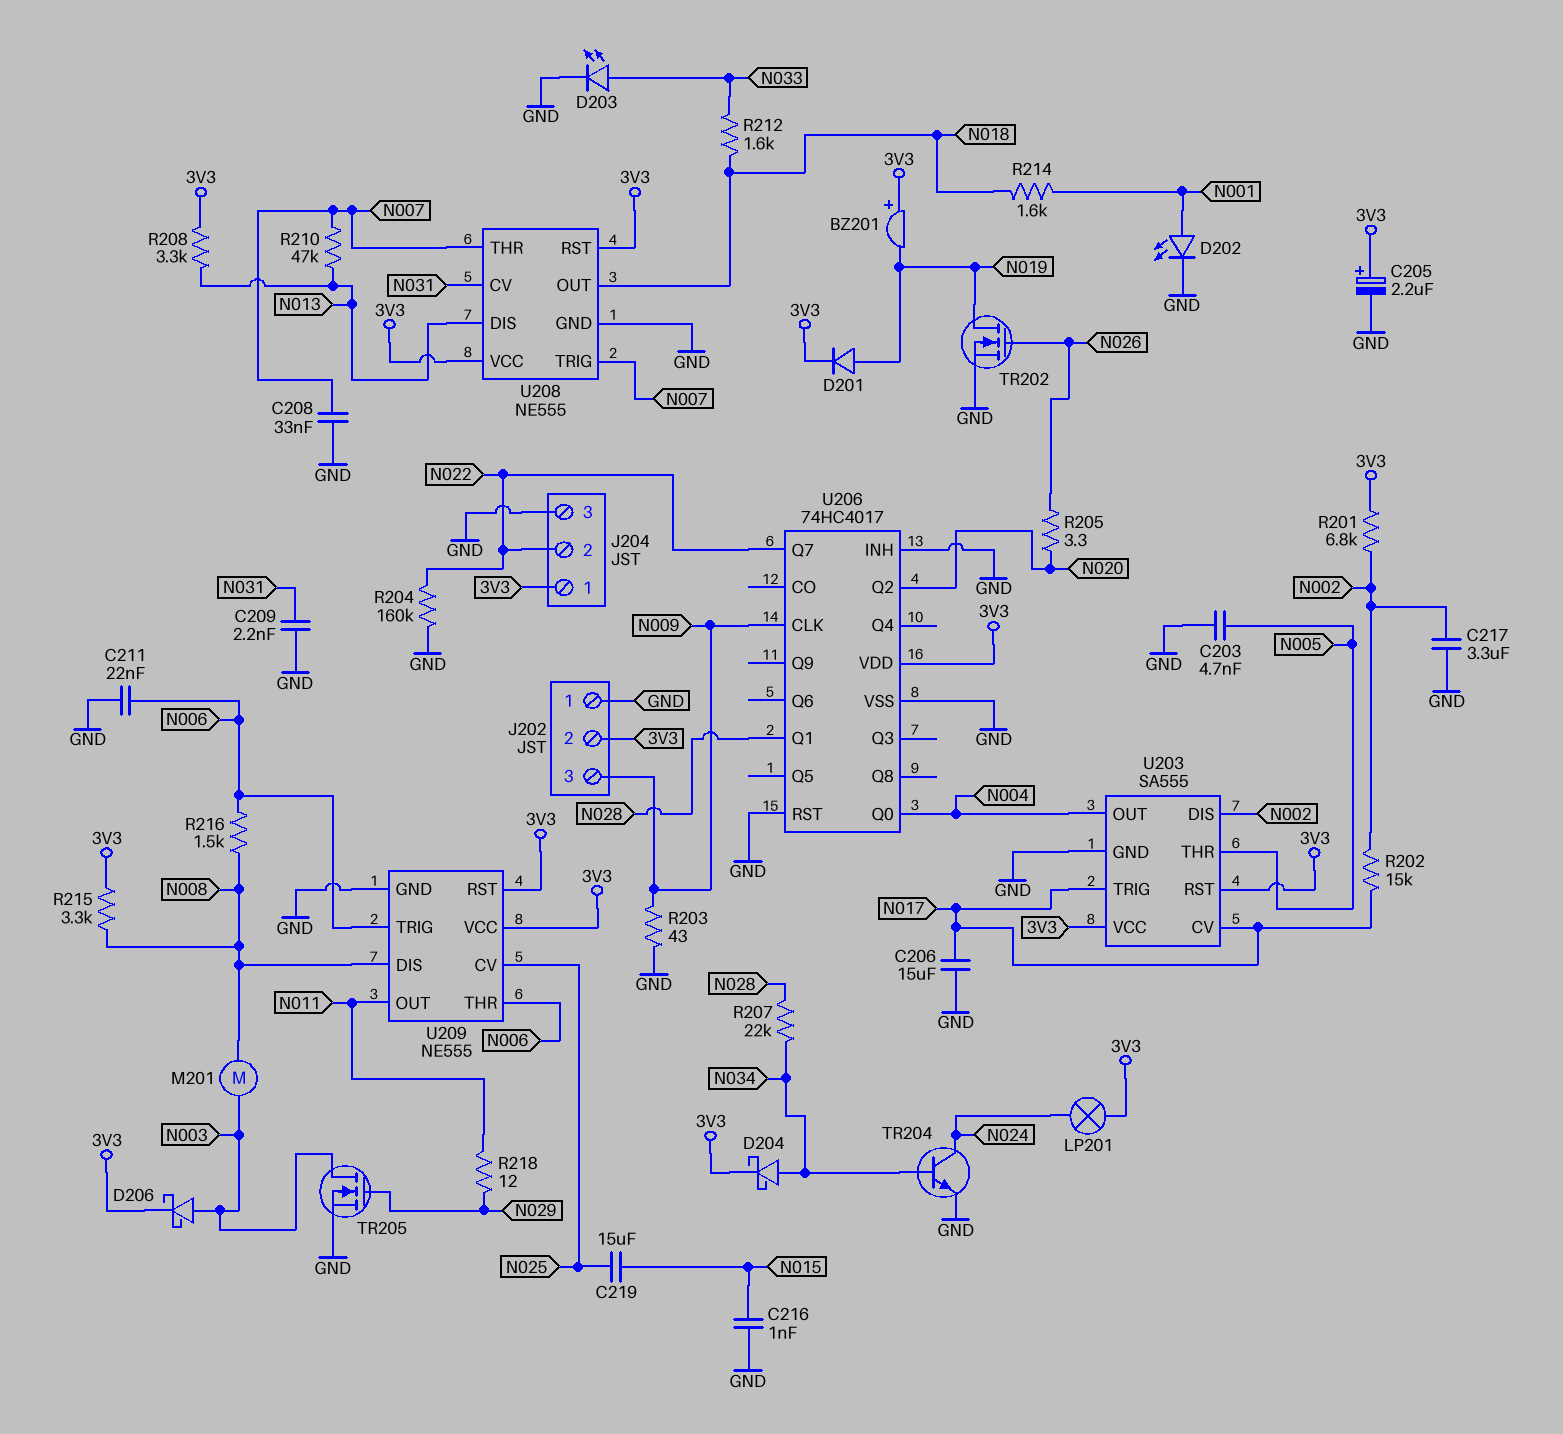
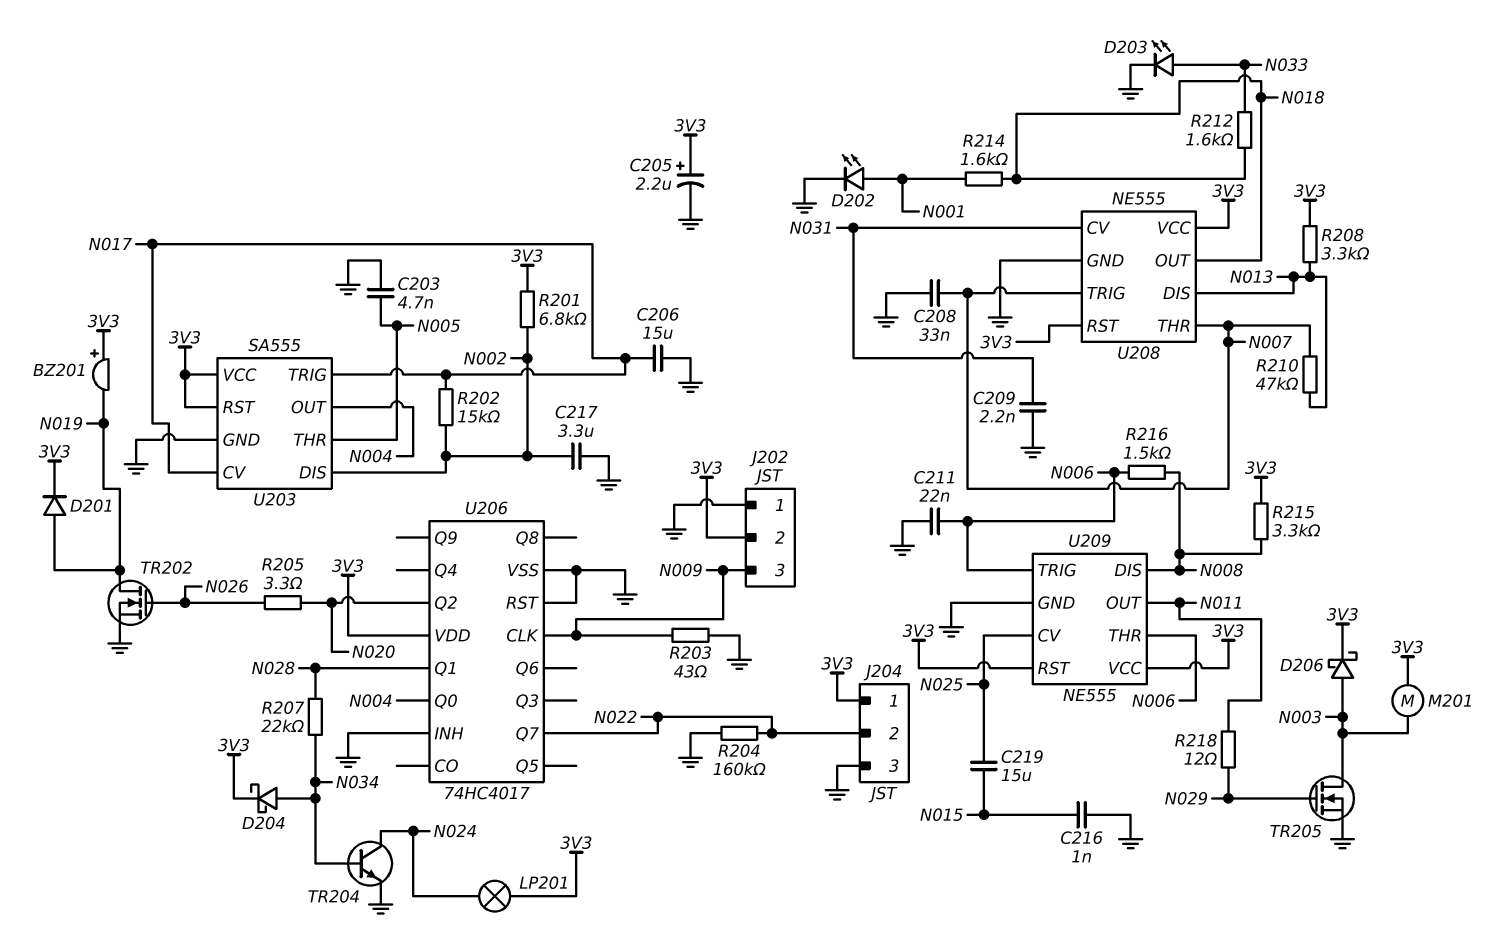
M201: motor (N003, N008) -> motor (3V3, N003)

